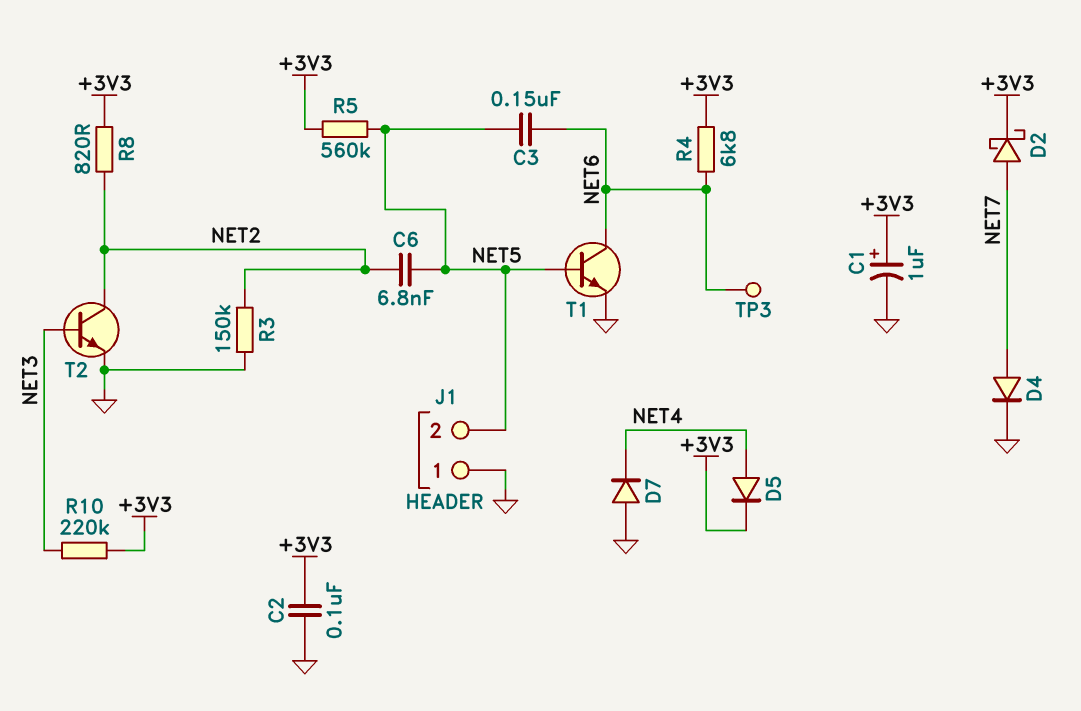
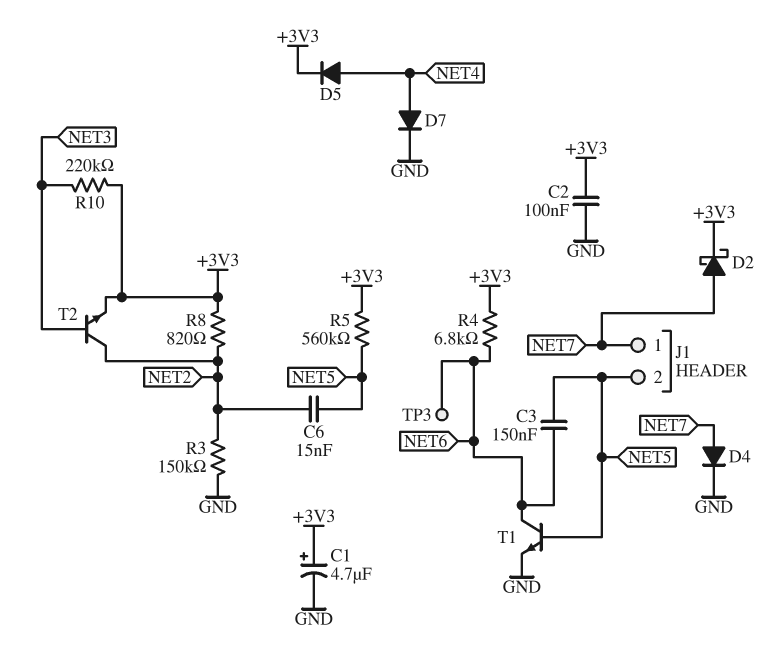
C1: 1uF (plus +3V3, minus GND) -> 4.7uF (plus +3V3, minus GND)
C6: 6.8nF (NET2, NET5) -> 15nF (NET2, NET5)
D7: diode (A GND, K NET4) -> diode (A NET4, K GND)
J1 pin 1: GND -> NET7
T2: NPN (B NET3, C NET2, E GND) -> NPN (B NET3, C NET2, E +3V3)

